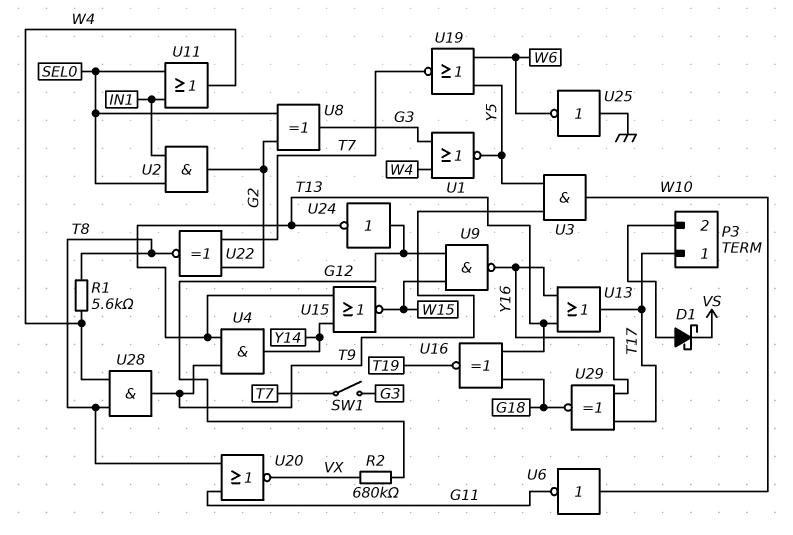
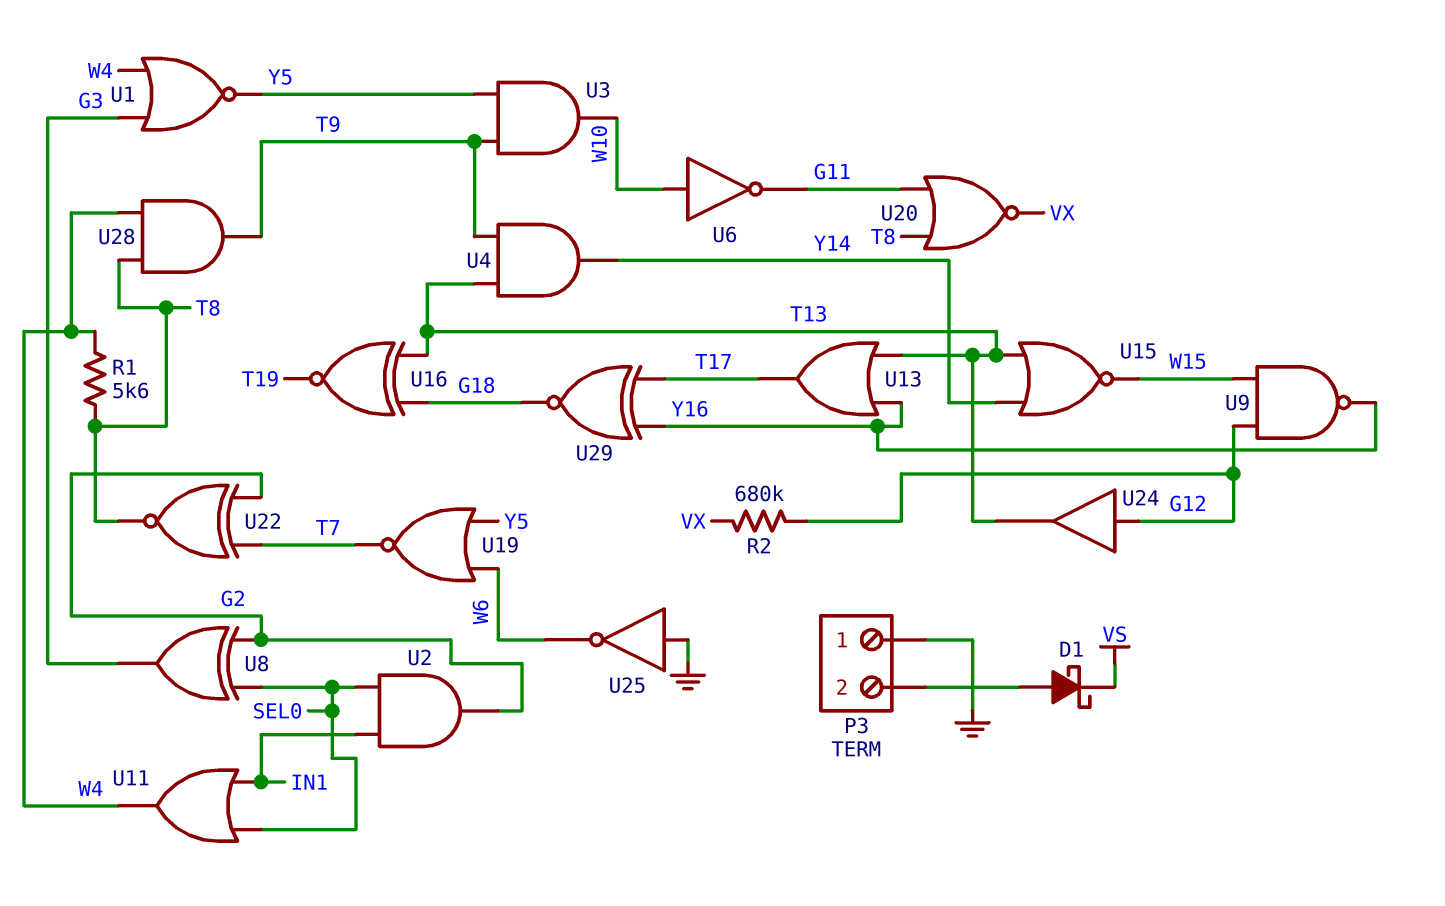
P3 pin 1: T17 -> GND
SW1: switch (G3, T7) -> none
U24: NOT (in G12, out T13) -> buffer (in G12, out T13)

